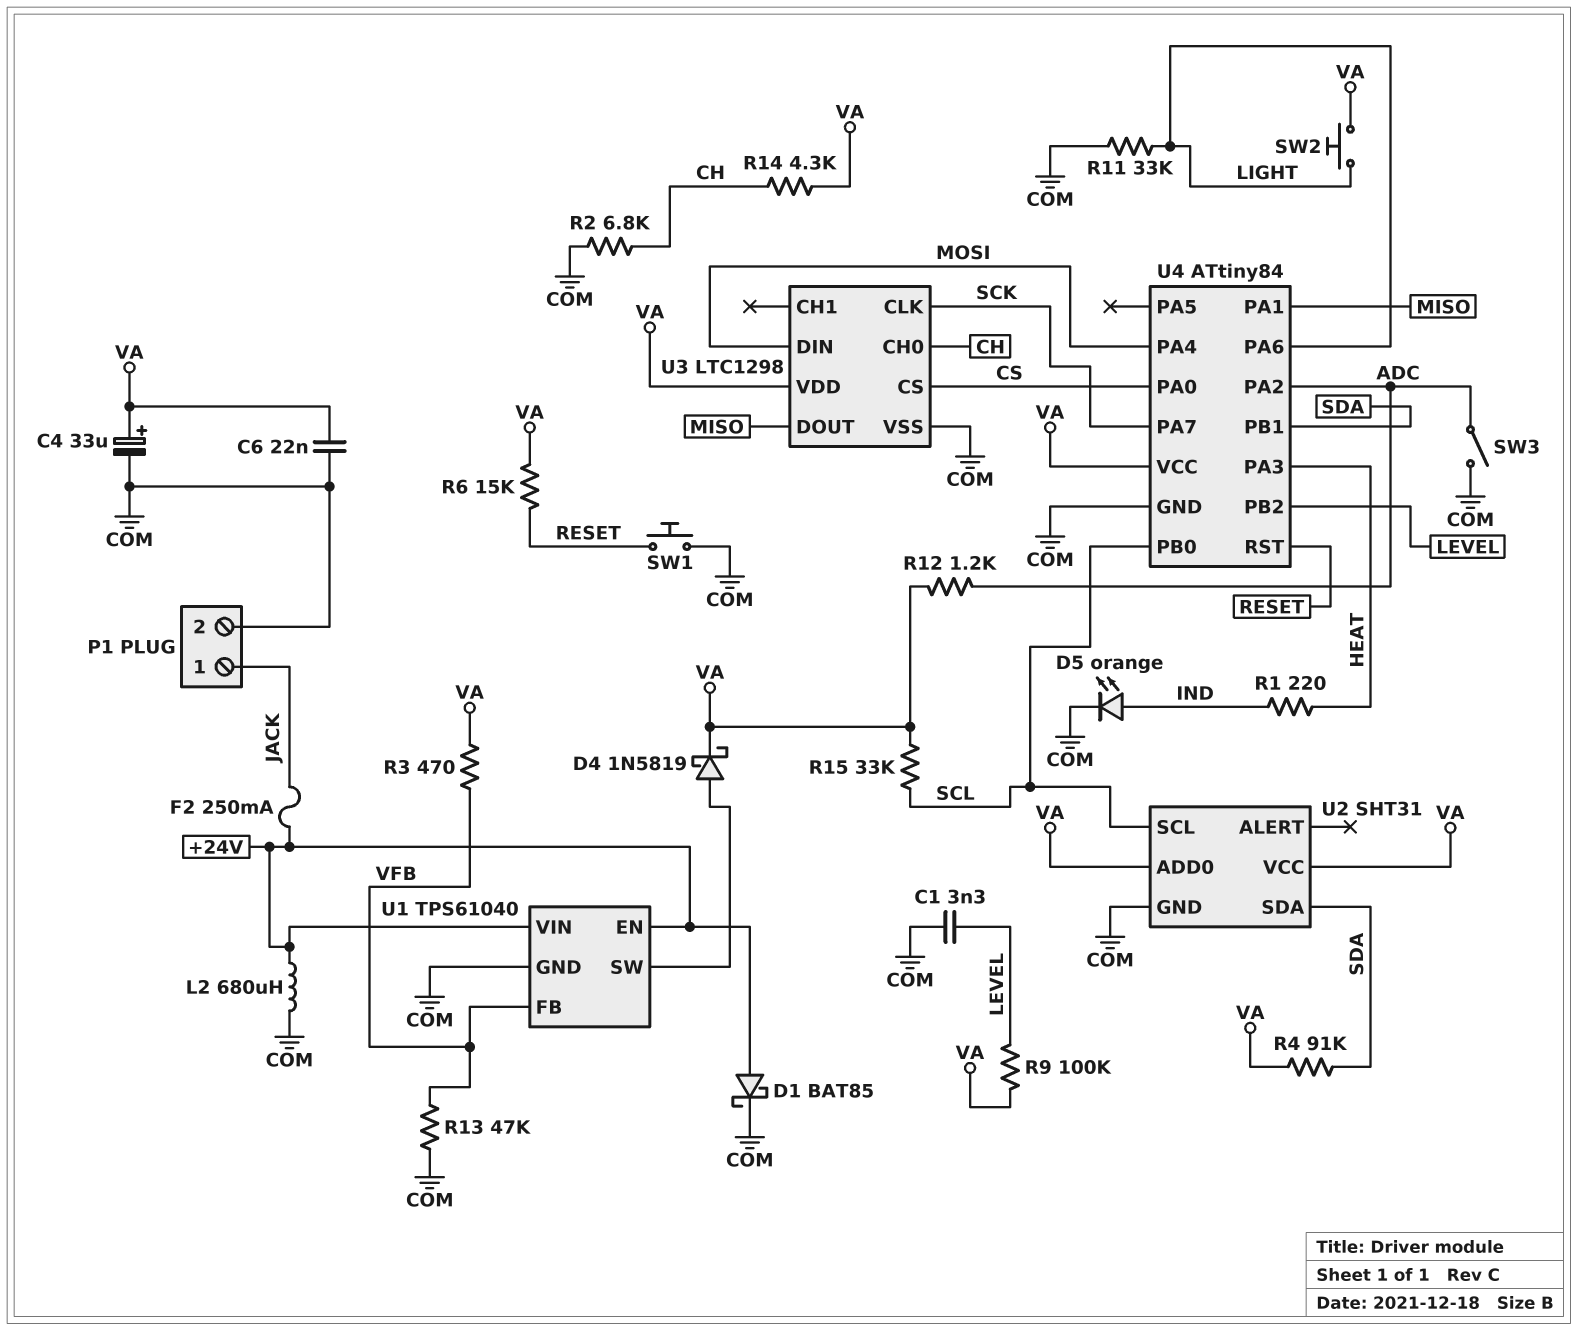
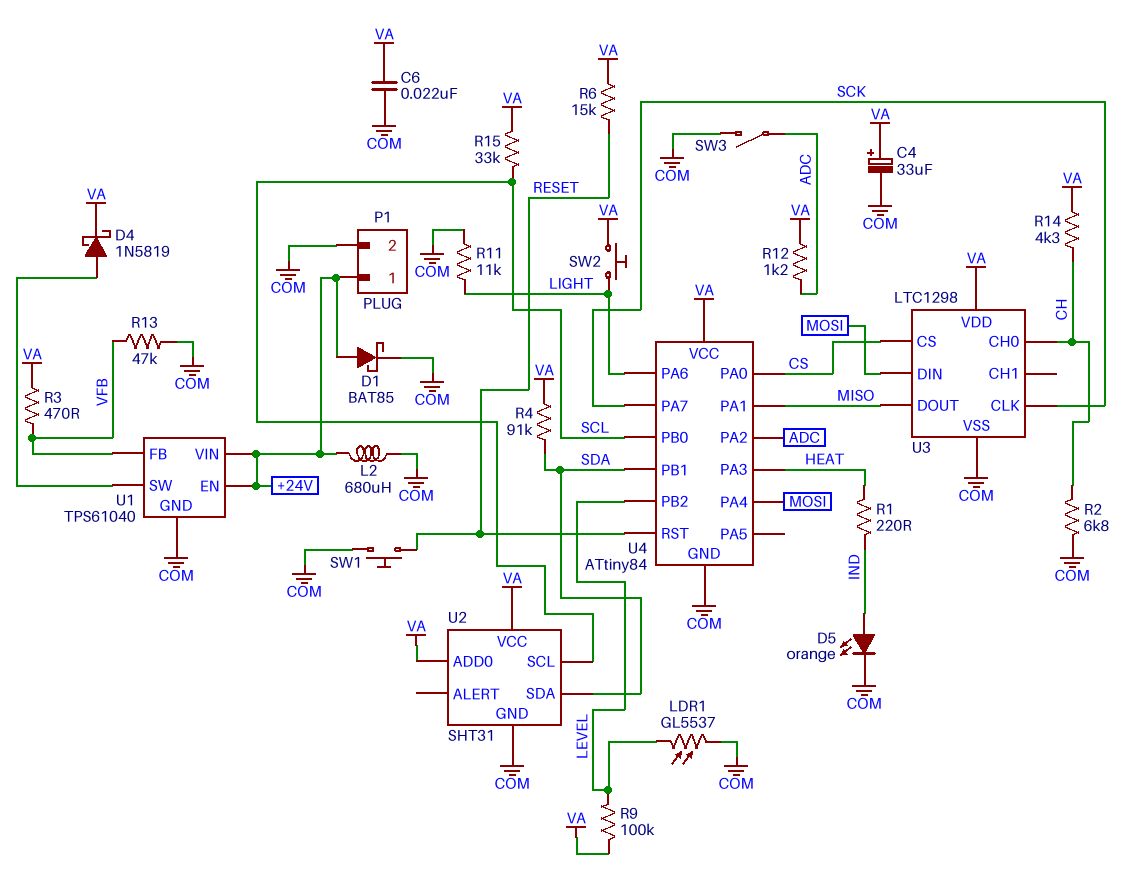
C1: 3.3nF (COM, LEVEL) -> none
F2: 250mA (+24V, JACK) -> none
LDR1: none -> GL5537 (COM, LEVEL)
P1 pin 1: JACK -> +24V
R11: 33k (COM, LIGHT) -> 11k (COM, LIGHT)

